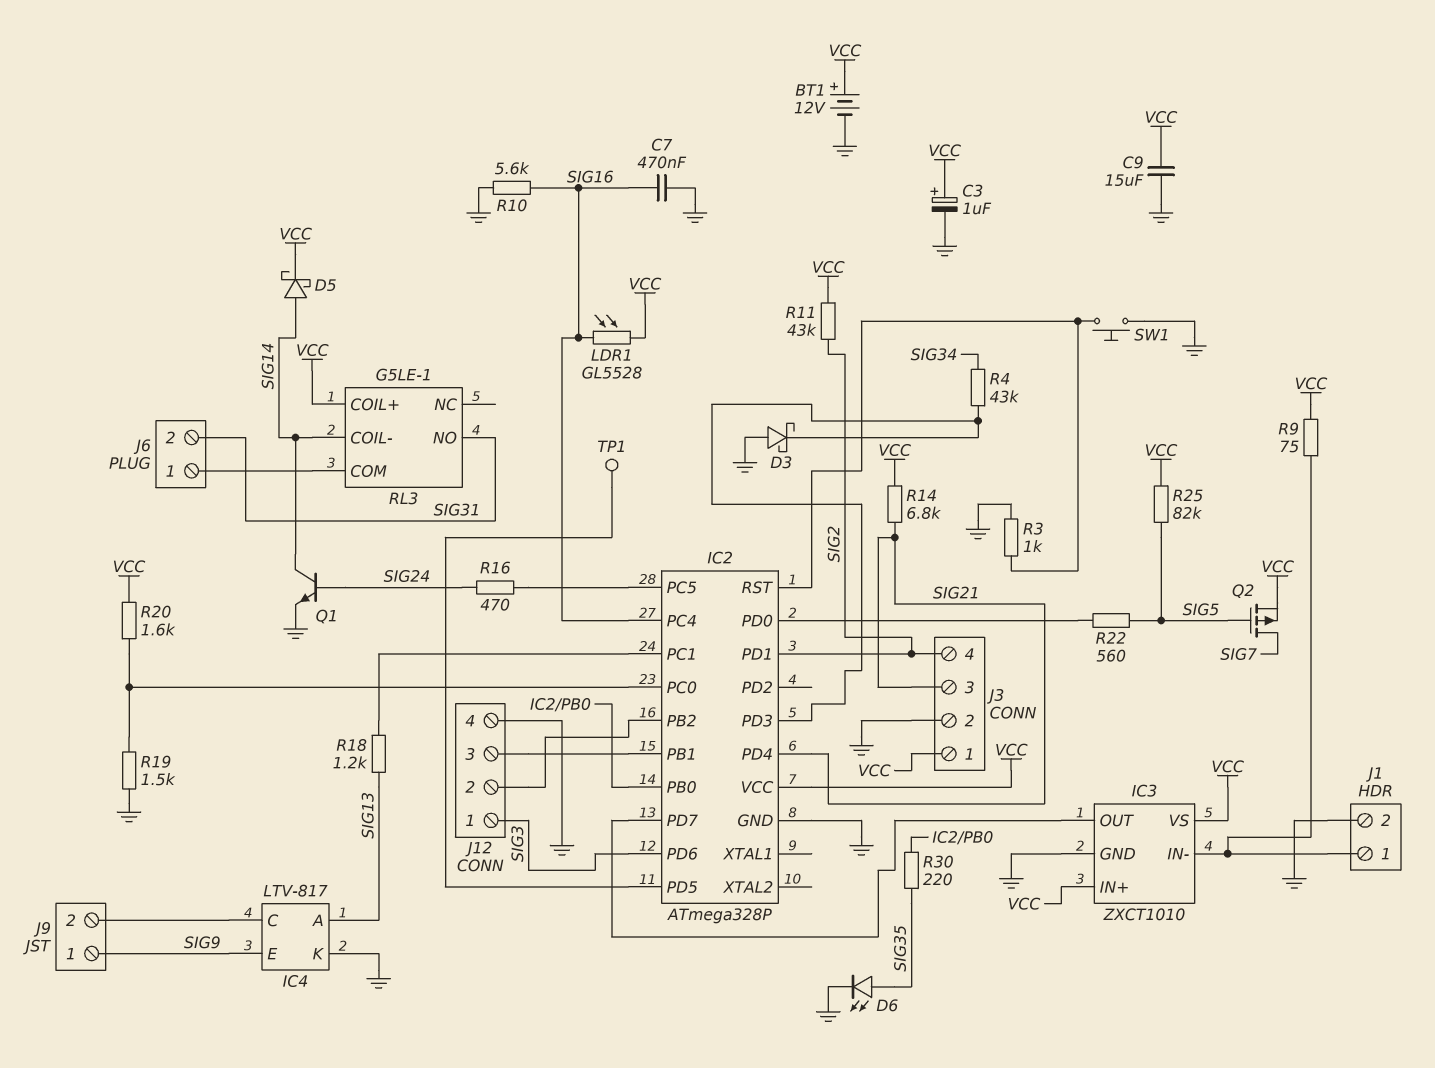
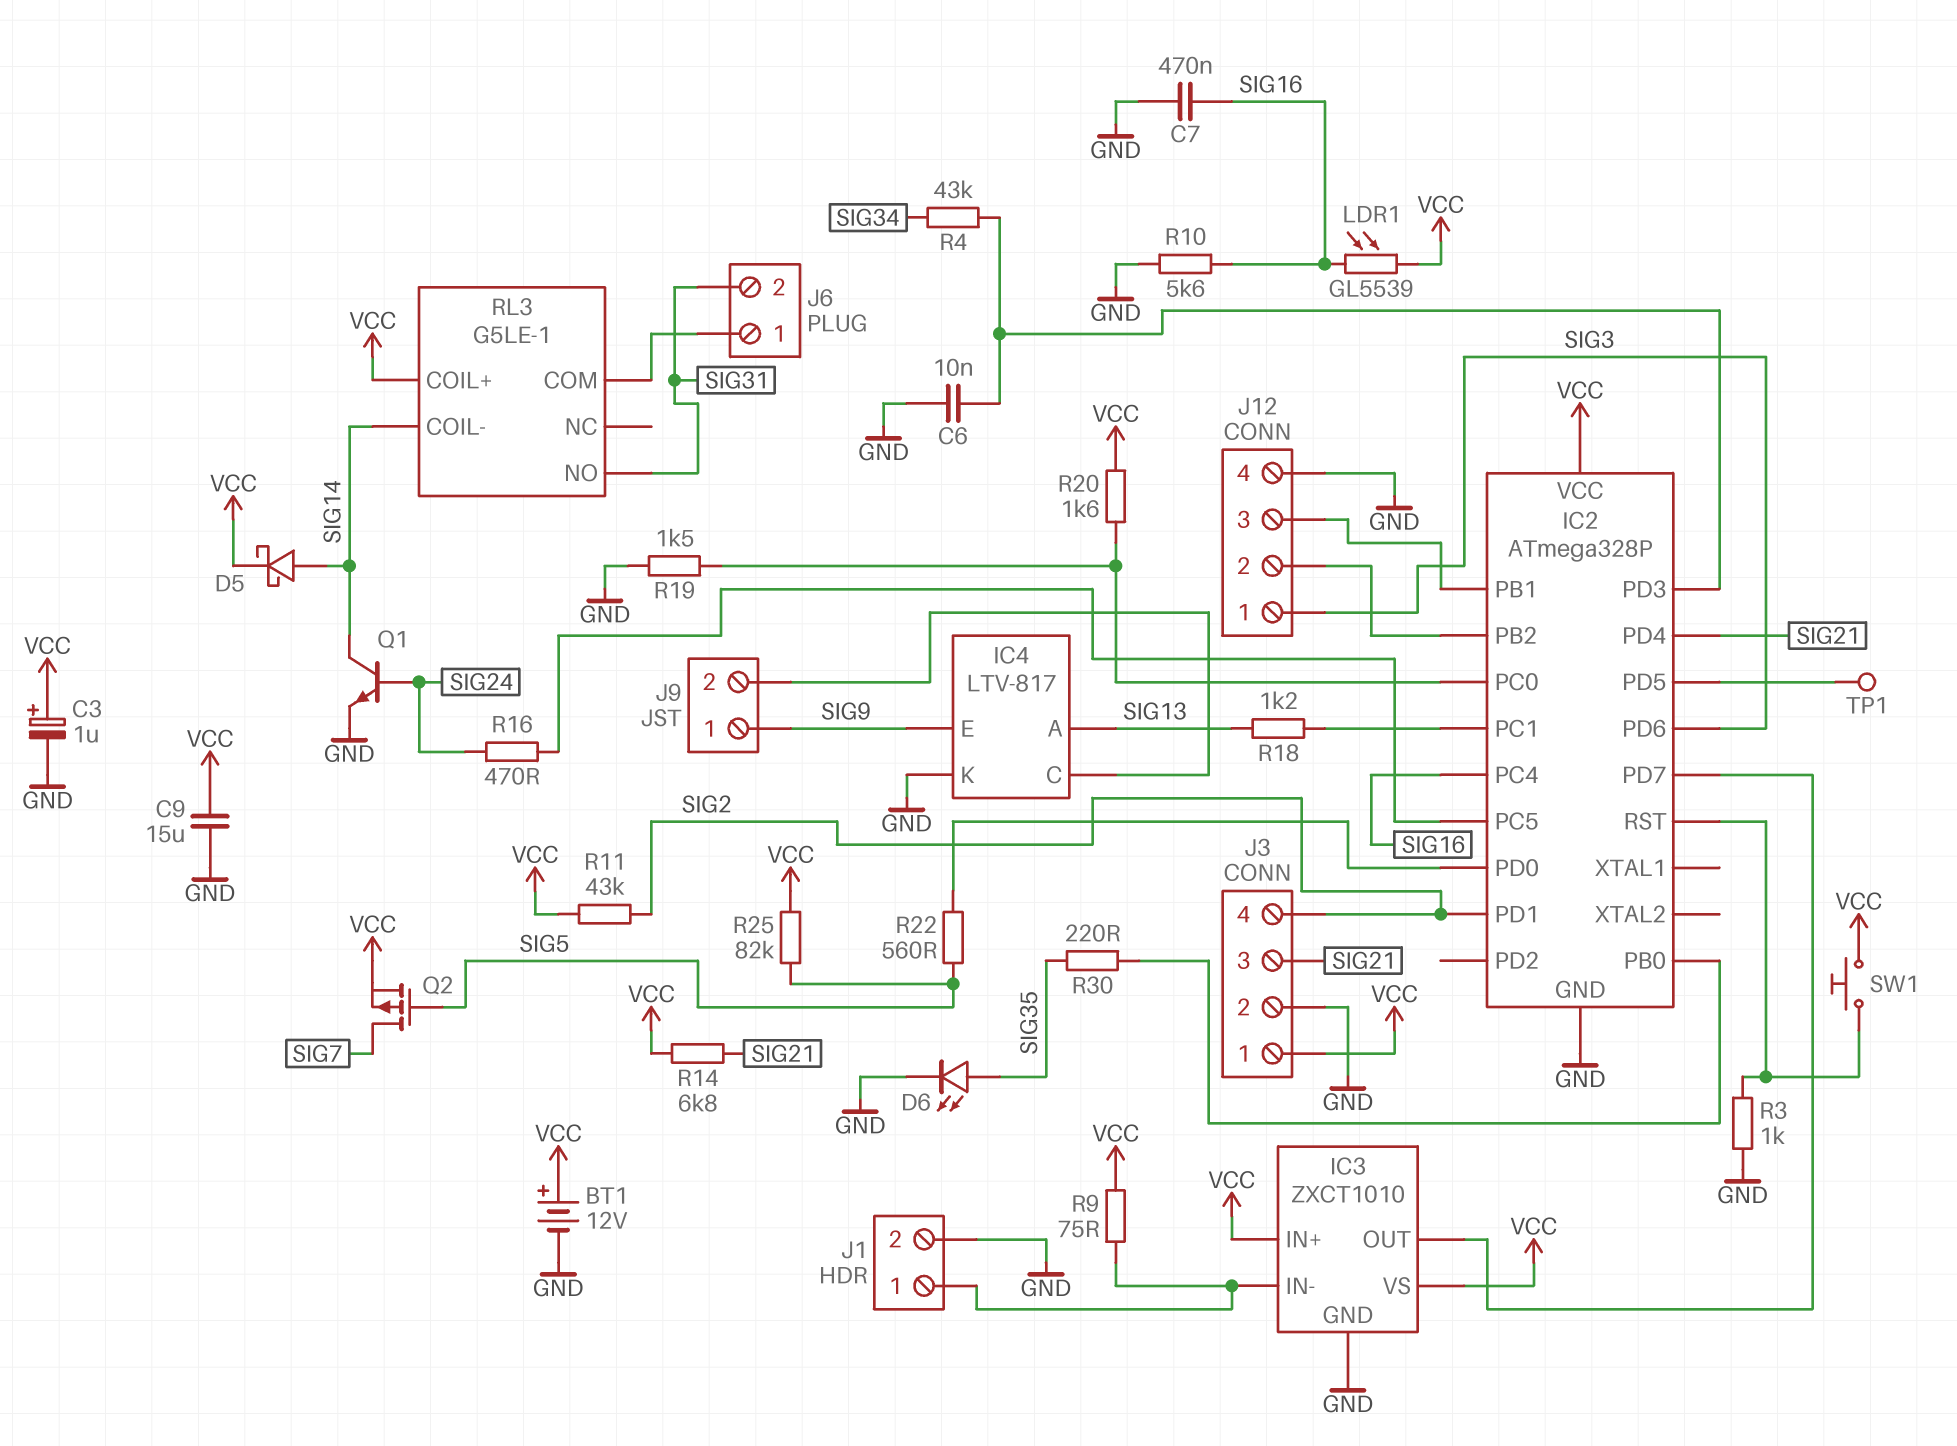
C6: none -> 10nF (GND, IC2/PD3)
D3: schottky (A GND, K IC2/PD3) -> none
LDR1: GL5528 (SIG16, VCC) -> GL5539 (SIG16, VCC)
SW1: button (GND, IC2/RST) -> button (IC2/RST, VCC)

